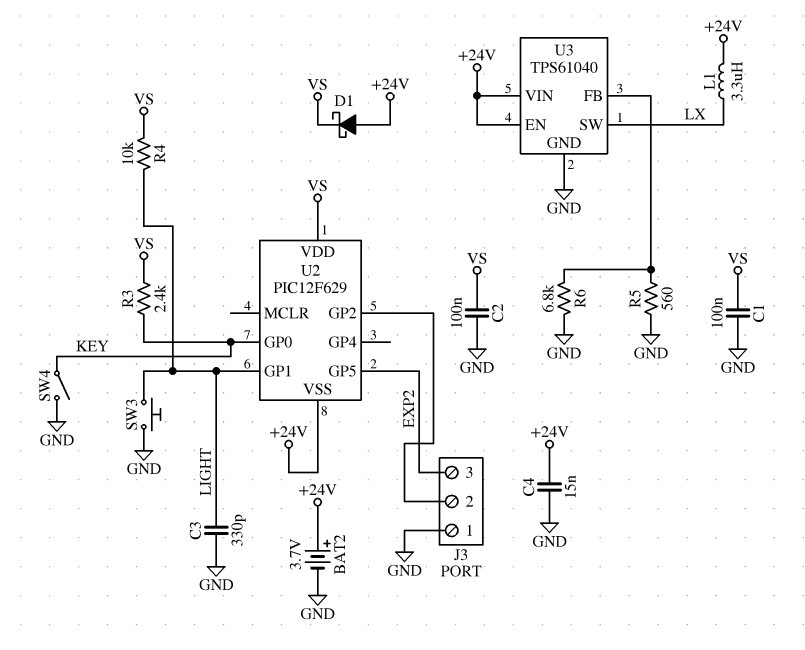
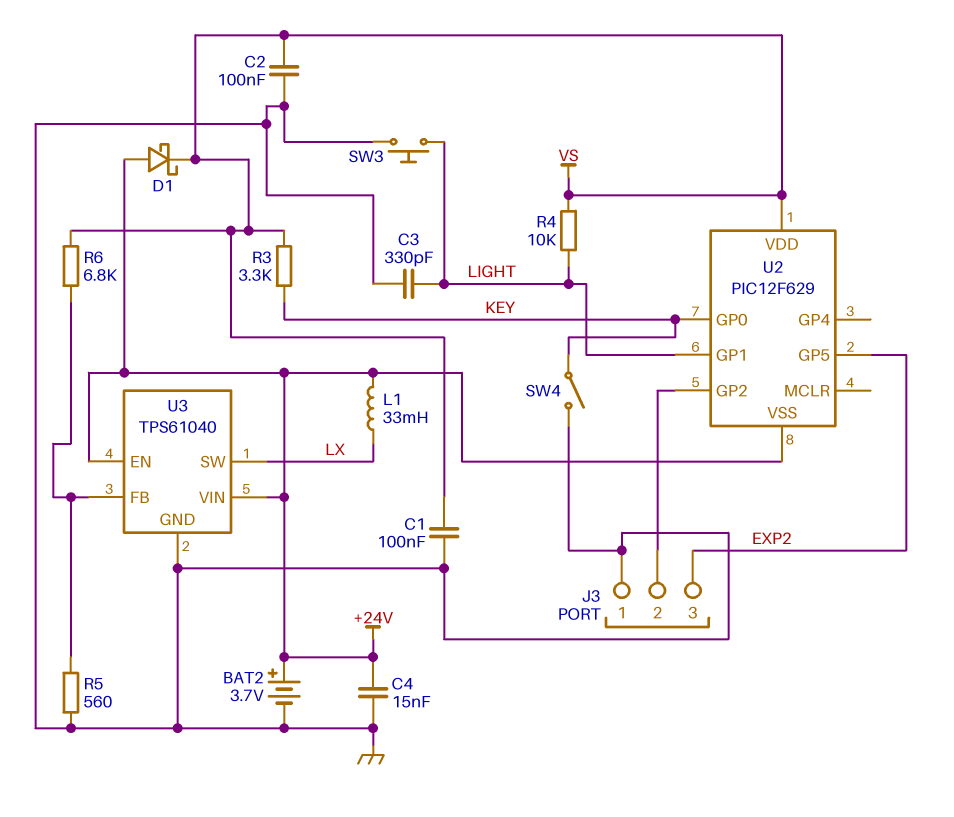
L1: 3.3uH (+24V, LX) -> 33mH (+24V, LX)
R3: 2.4k (KEY, VS) -> 3.3k (KEY, VS)
R6: 6.8k (GND, U3/FB) -> 6.8k (U3/FB, VS)

